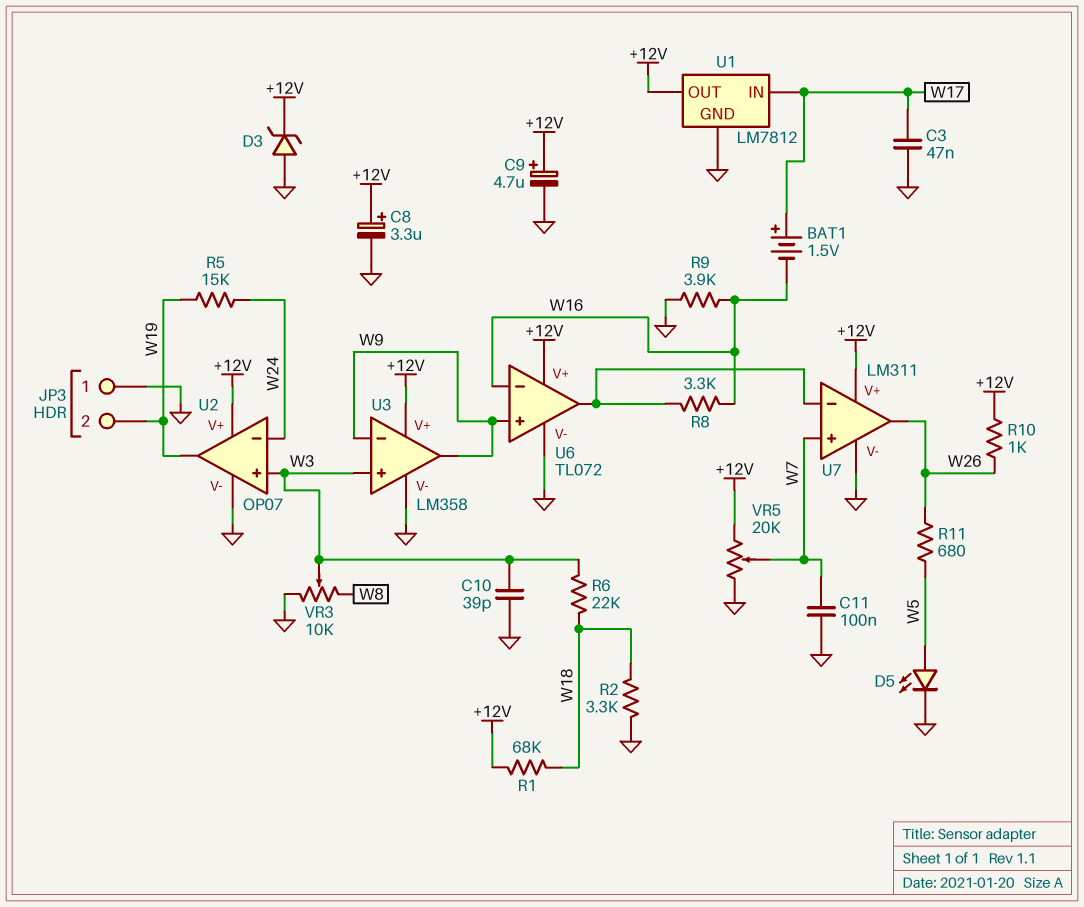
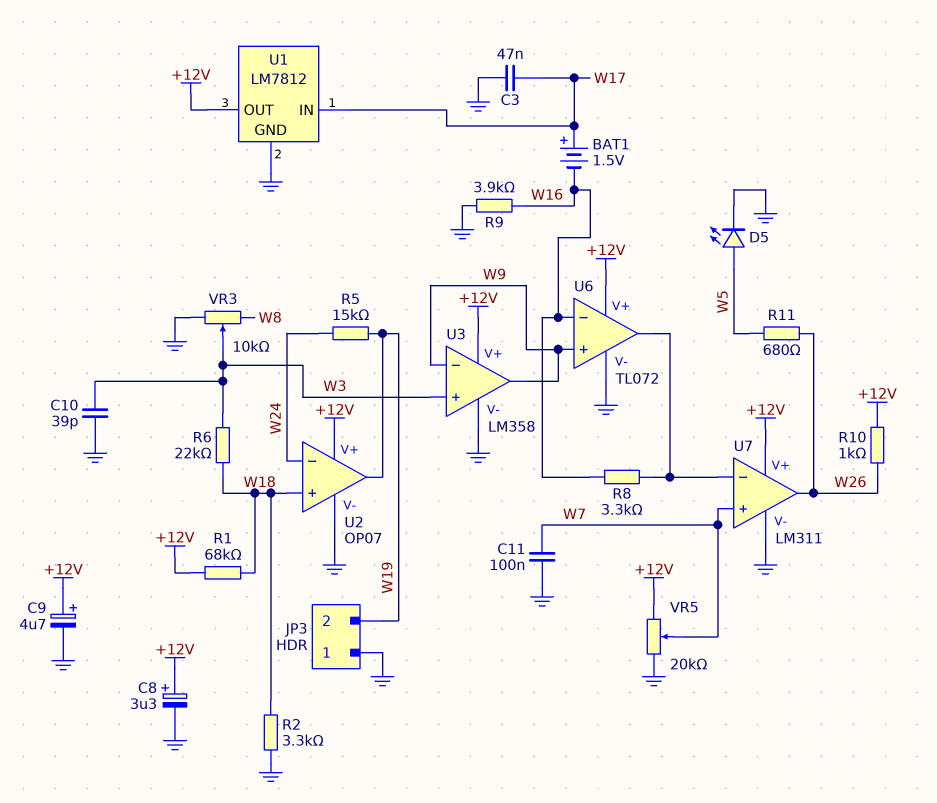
D3: zener (A GND, K +12V) -> none
U2 pin in+: W3 -> W18

